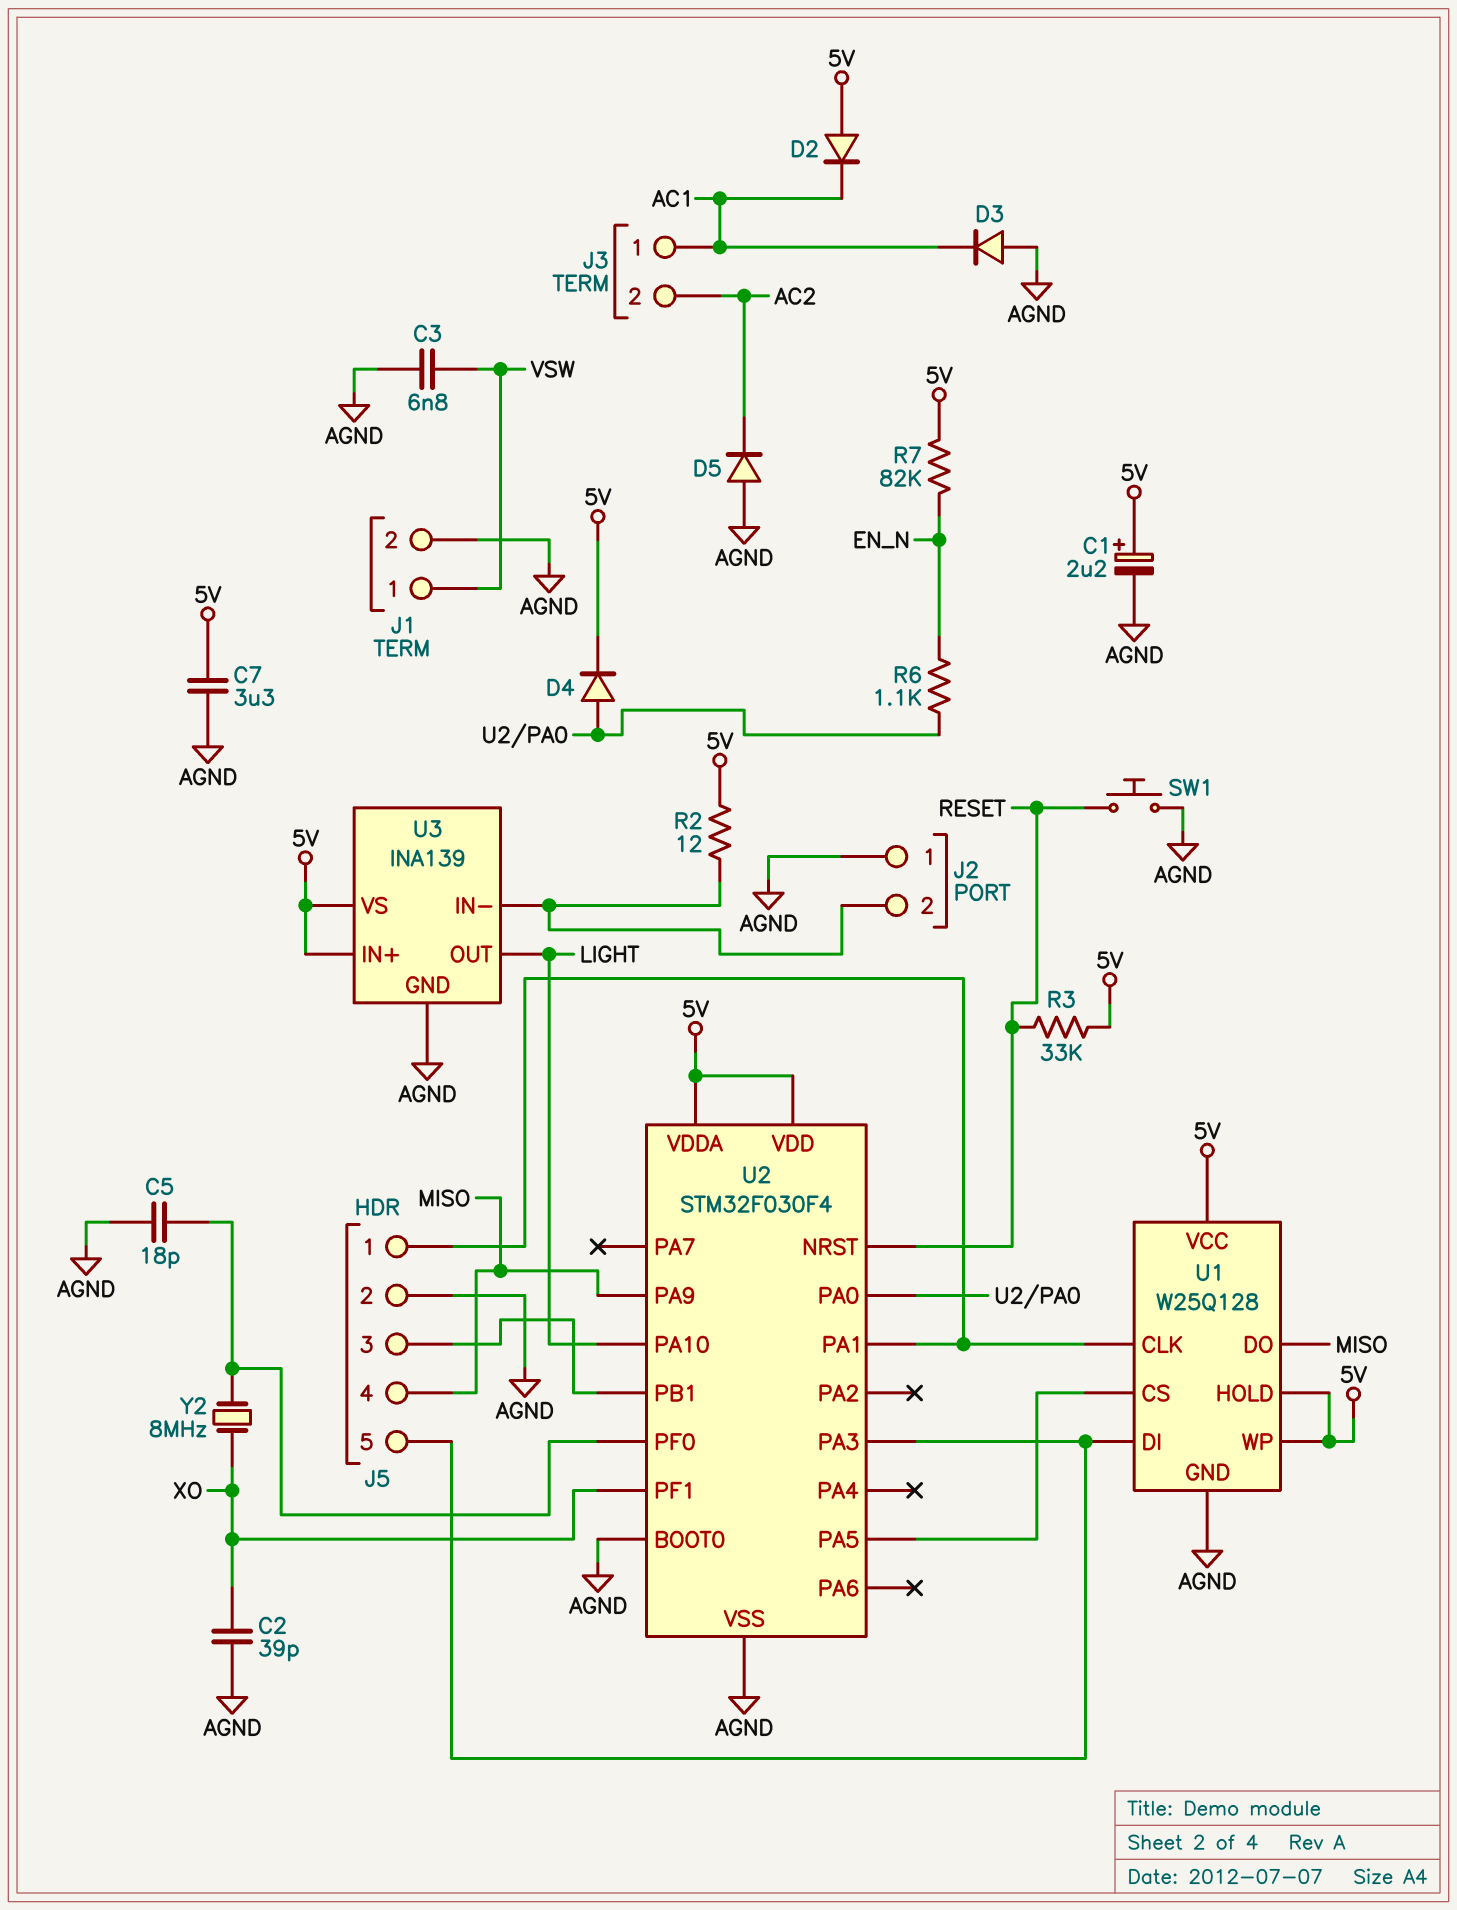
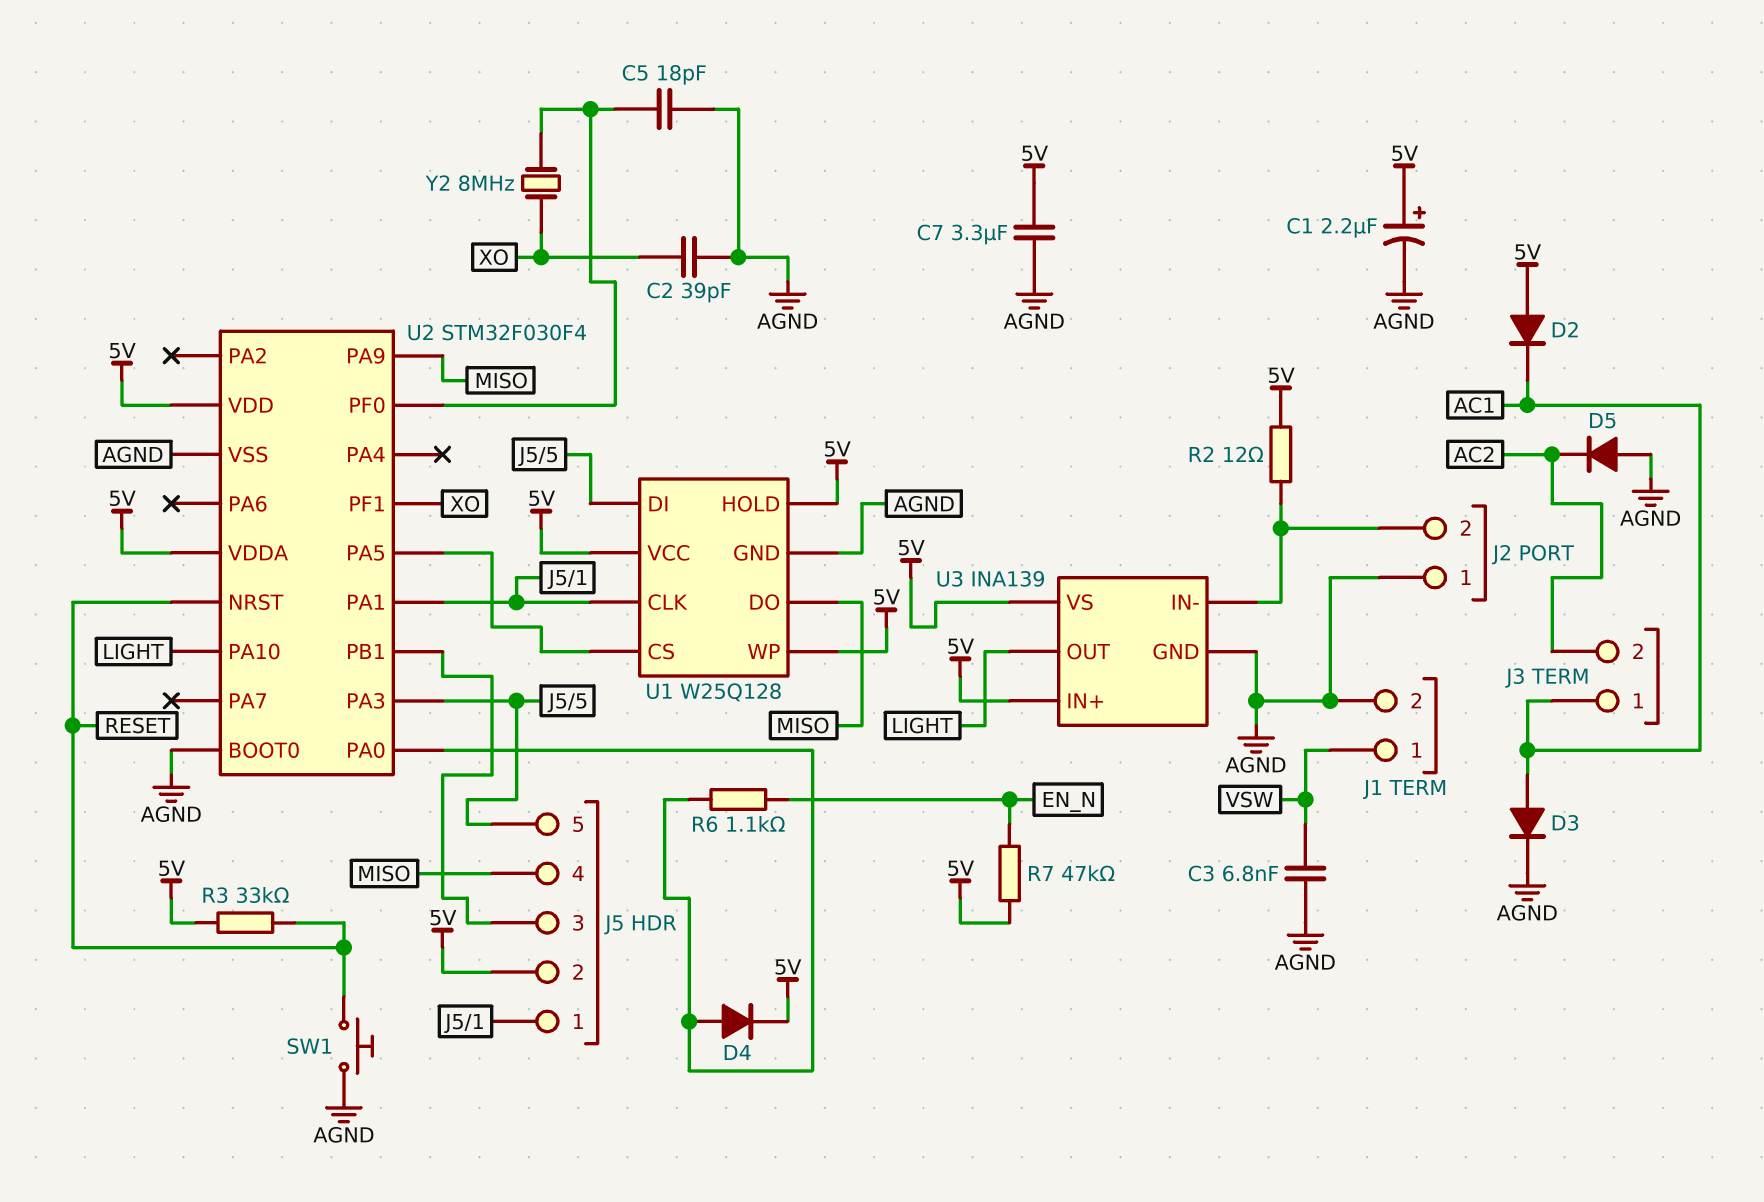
D3: diode (A AGND, K AC1) -> diode (A AC1, K AGND)
J5 pin 2: AGND -> 5V
R7: 82k (5V, EN_N) -> 47k (5V, EN_N)

